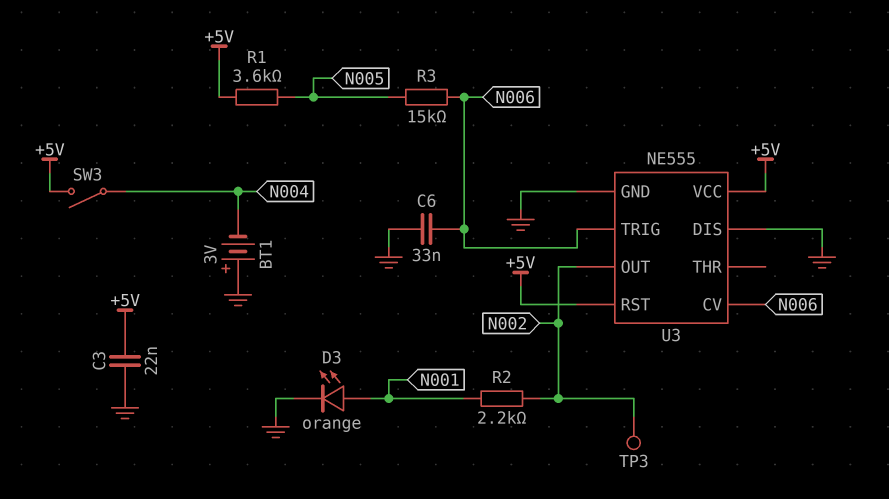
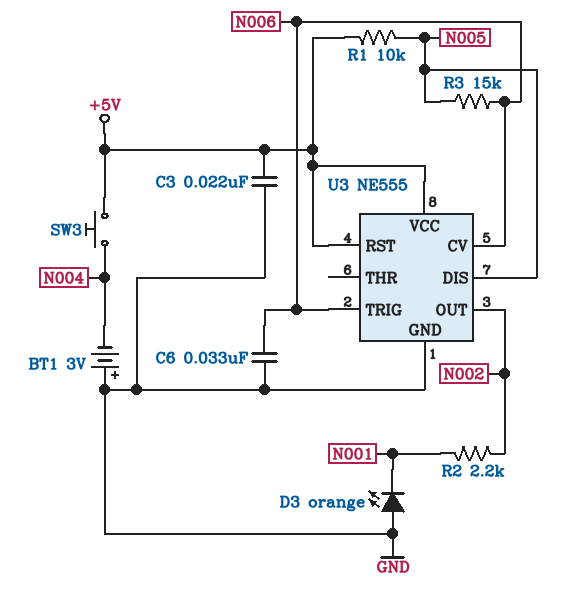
D3: LED orange (A N001, K GND) -> LED orange (A GND, K N001)
R1: 3.6k (+5V, N005) -> 10k (+5V, N005)
SW3: switch (+5V, N004) -> button (+5V, N004)
TP3: test point (N002) -> none
U3 pin DIS: GND -> N005

